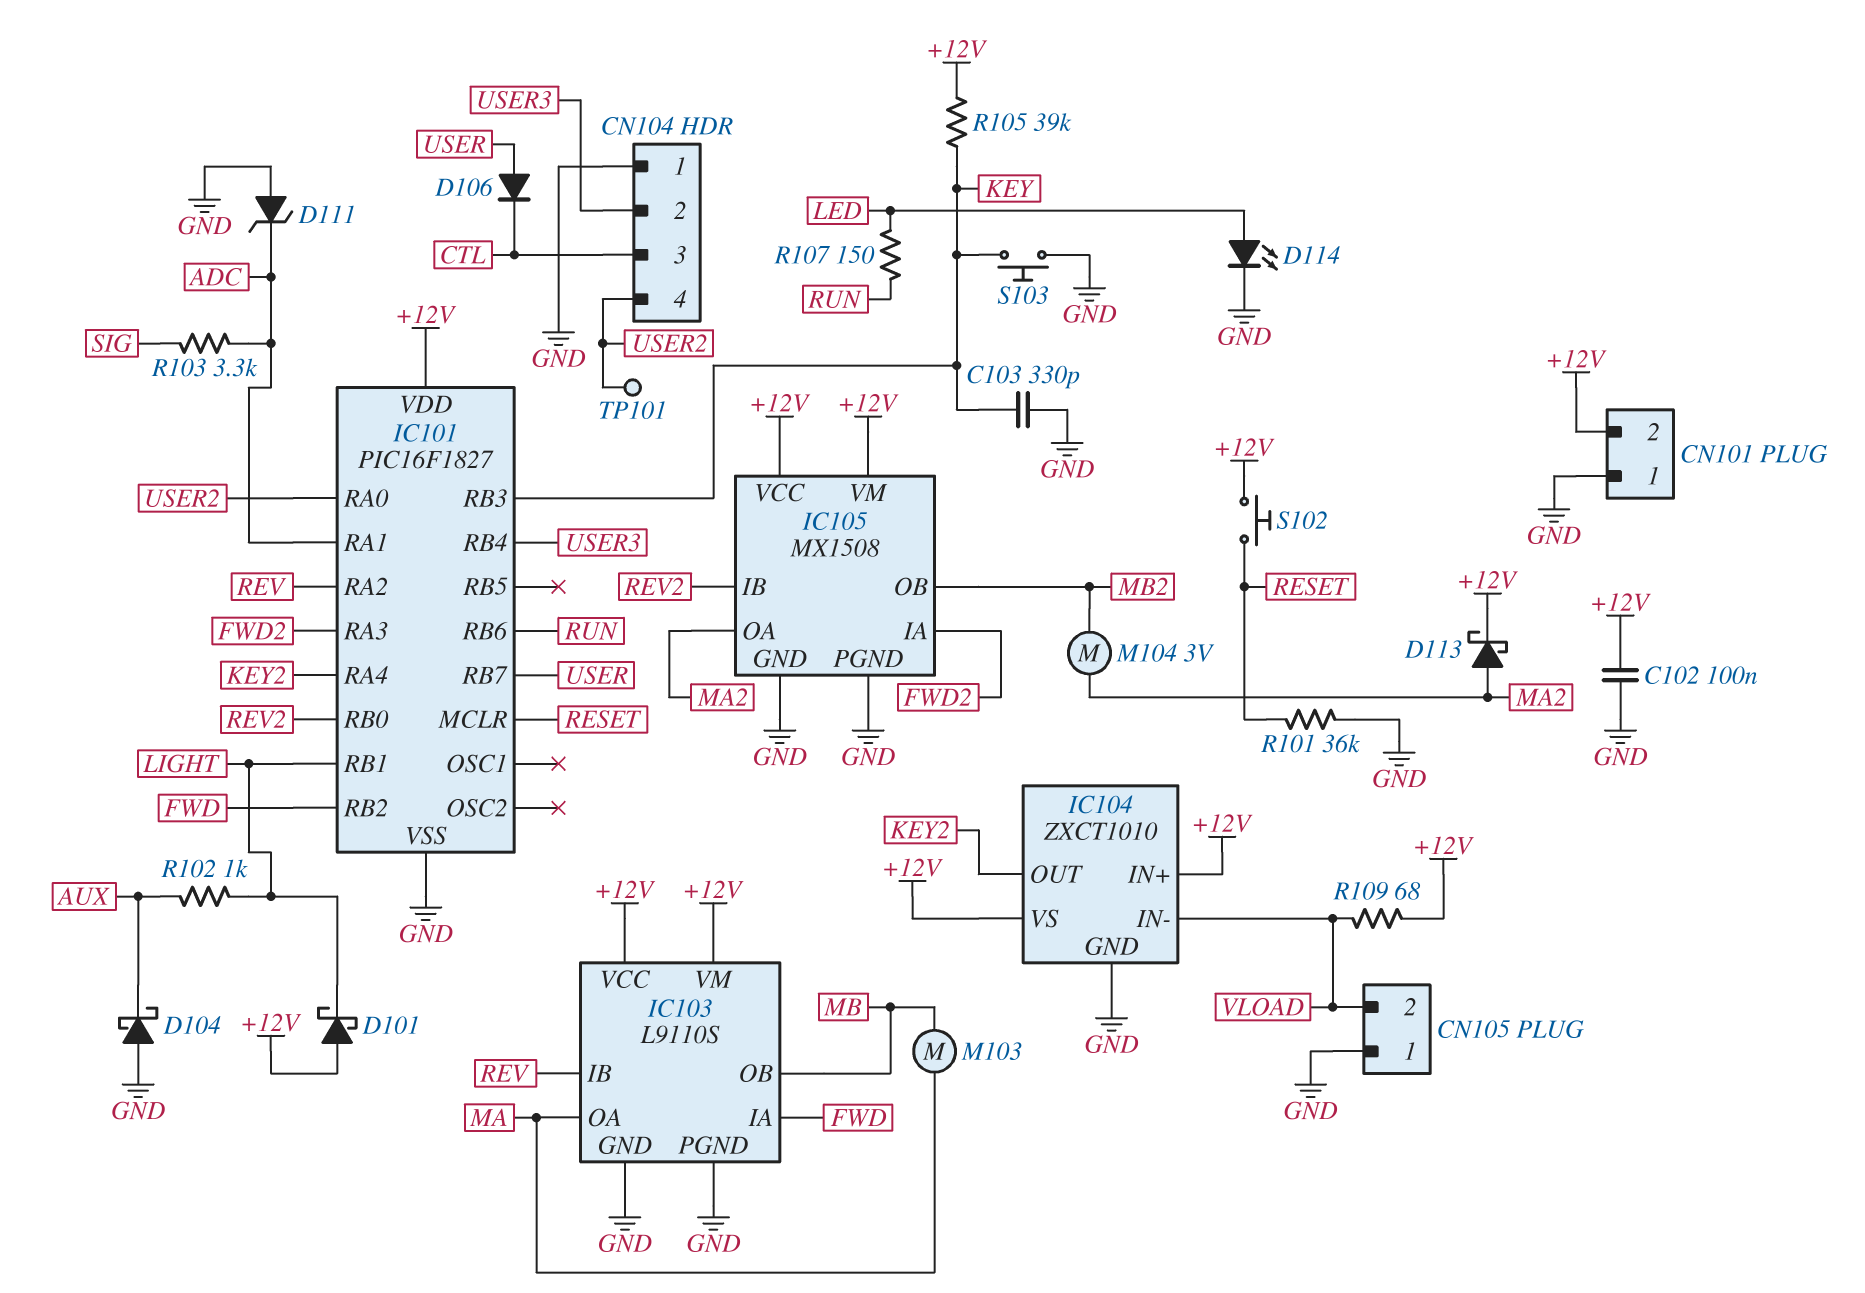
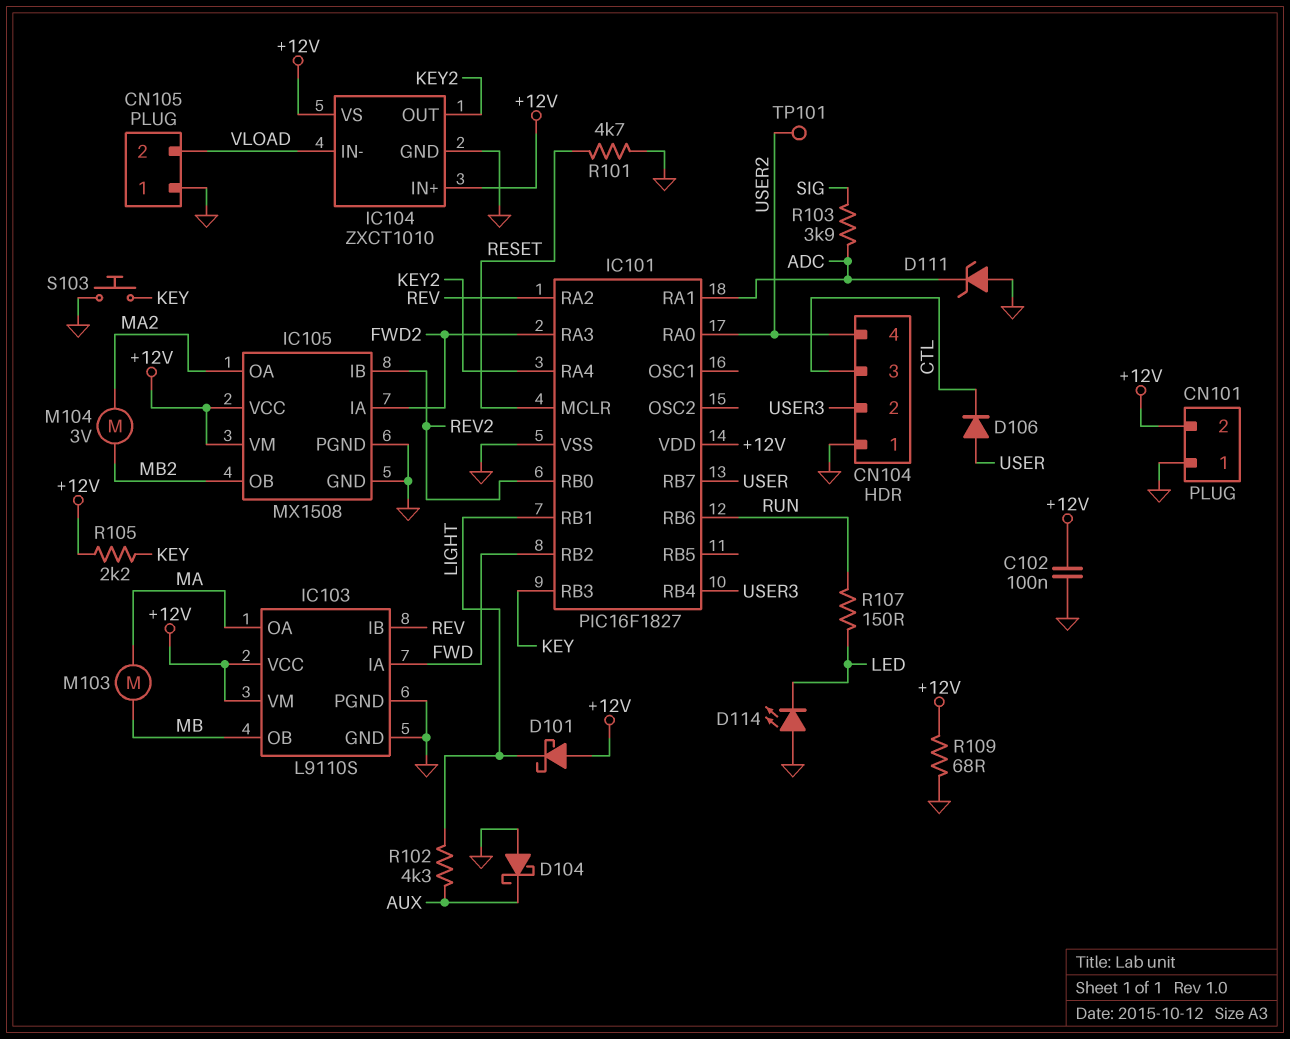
C103: 330pF (GND, KEY) -> none
D113: schottky (A MA2, K +12V) -> none
D114: LED (A LED, K GND) -> LED (A GND, K LED)
R101: 36k (GND, RESET) -> 4.7k (GND, RESET)
R102: 1k (AUX, LIGHT) -> 4.3k (AUX, LIGHT)
R103: 3.3k (ADC, SIG) -> 3.9k (ADC, SIG)
R105: 39k (+12V, KEY) -> 2.2k (+12V, KEY)
R109: 68 (+12V, VLOAD) -> 68 (+12V, GND)
S102: button (+12V, RESET) -> none

